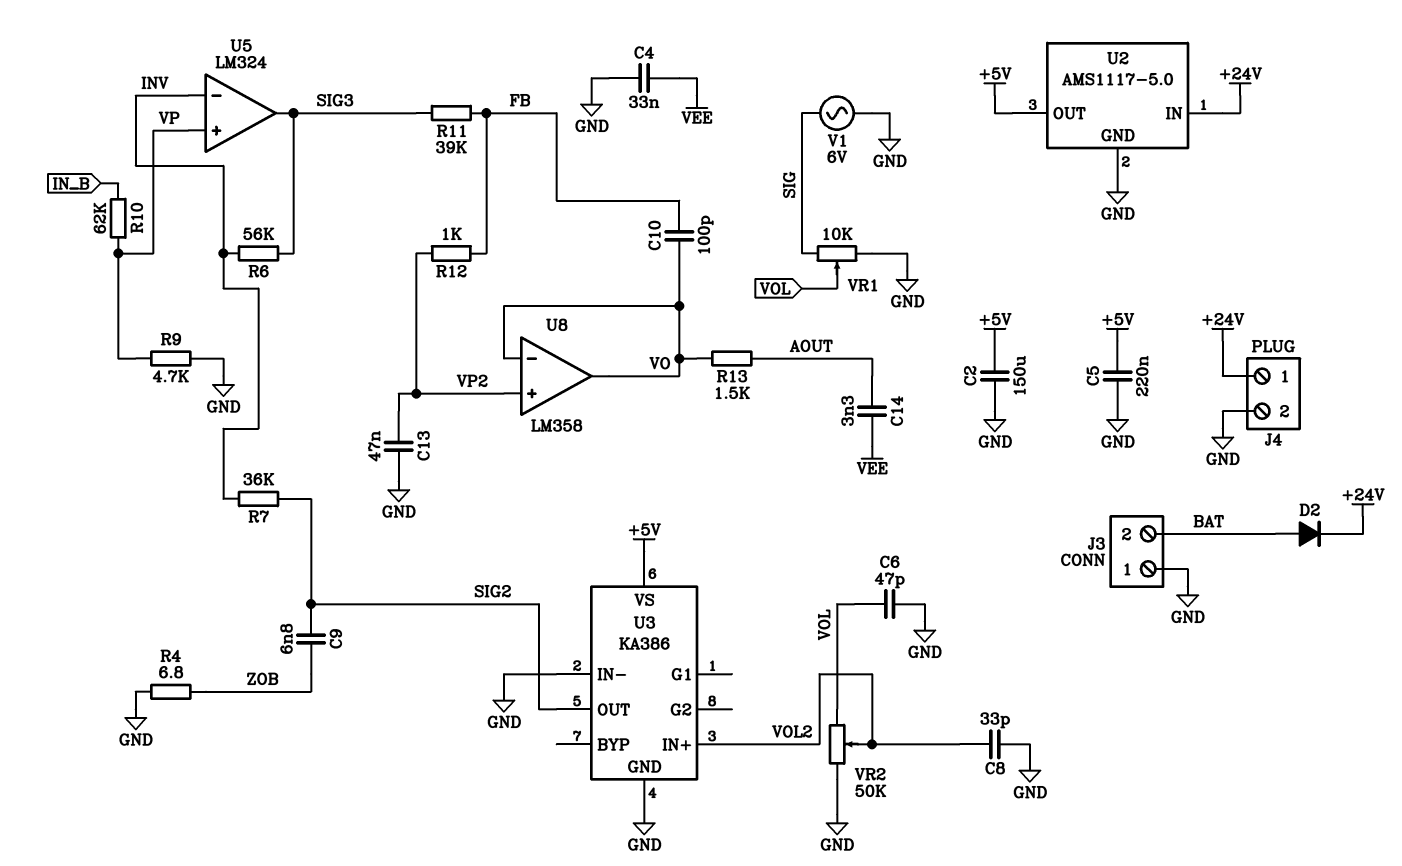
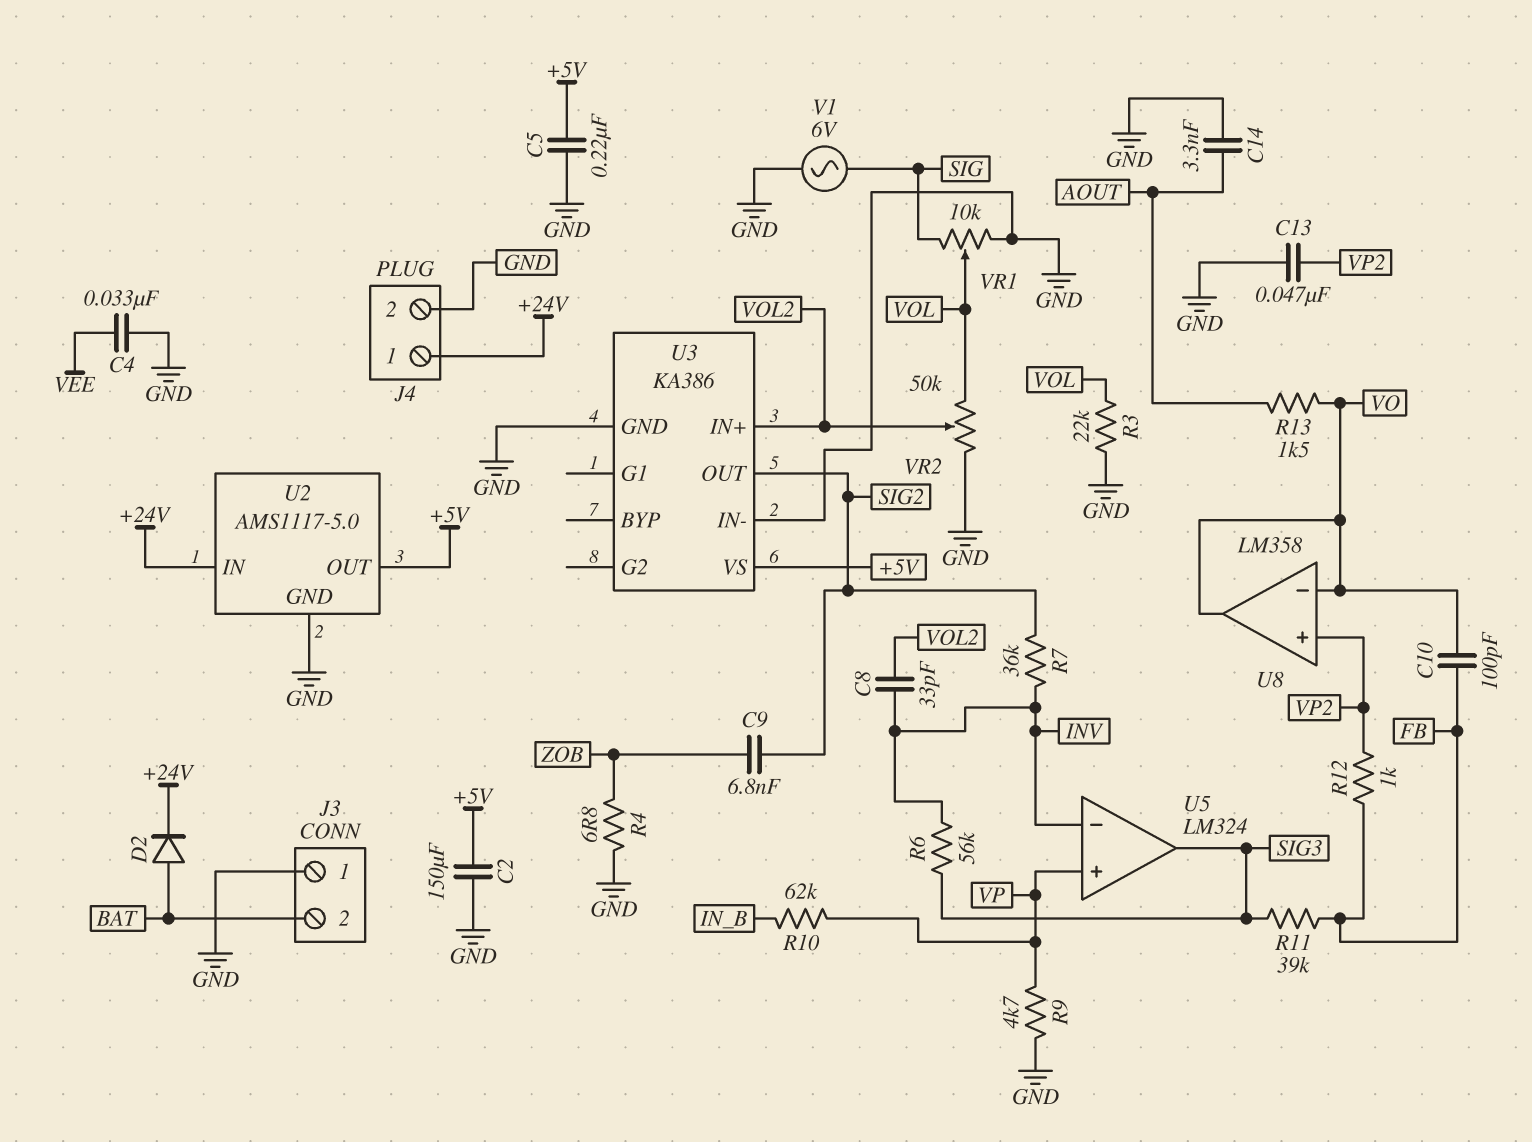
C6: 47pF (GND, VOL) -> none
C8: 33pF (GND, VOL2) -> 33pF (INV, VOL2)
C14: 3.3nF (AOUT, VEE) -> 3.3nF (AOUT, GND)
R3: none -> 22k (GND, VOL)

